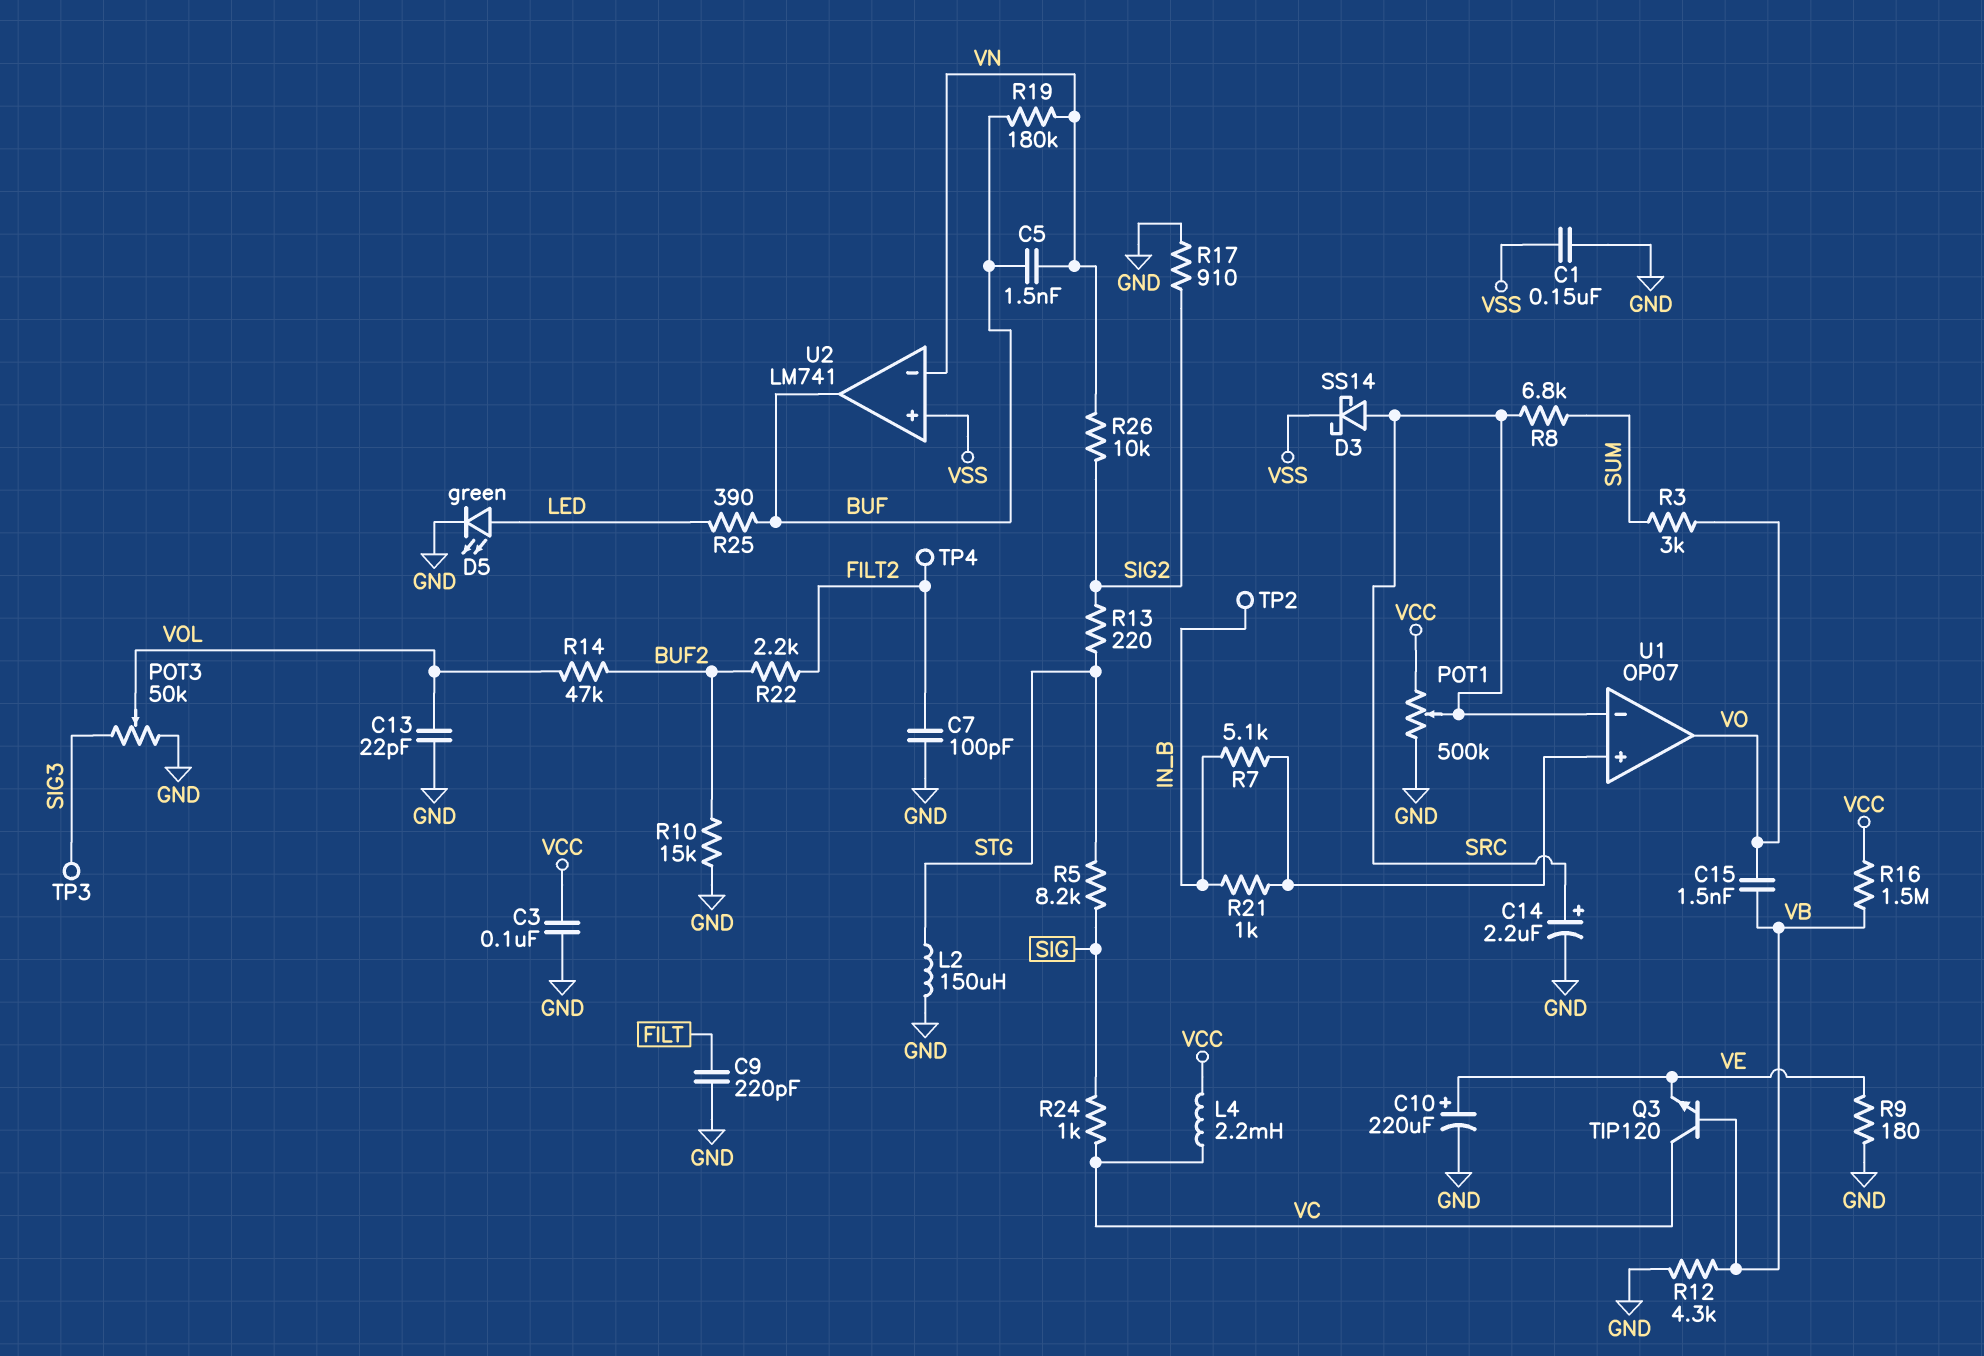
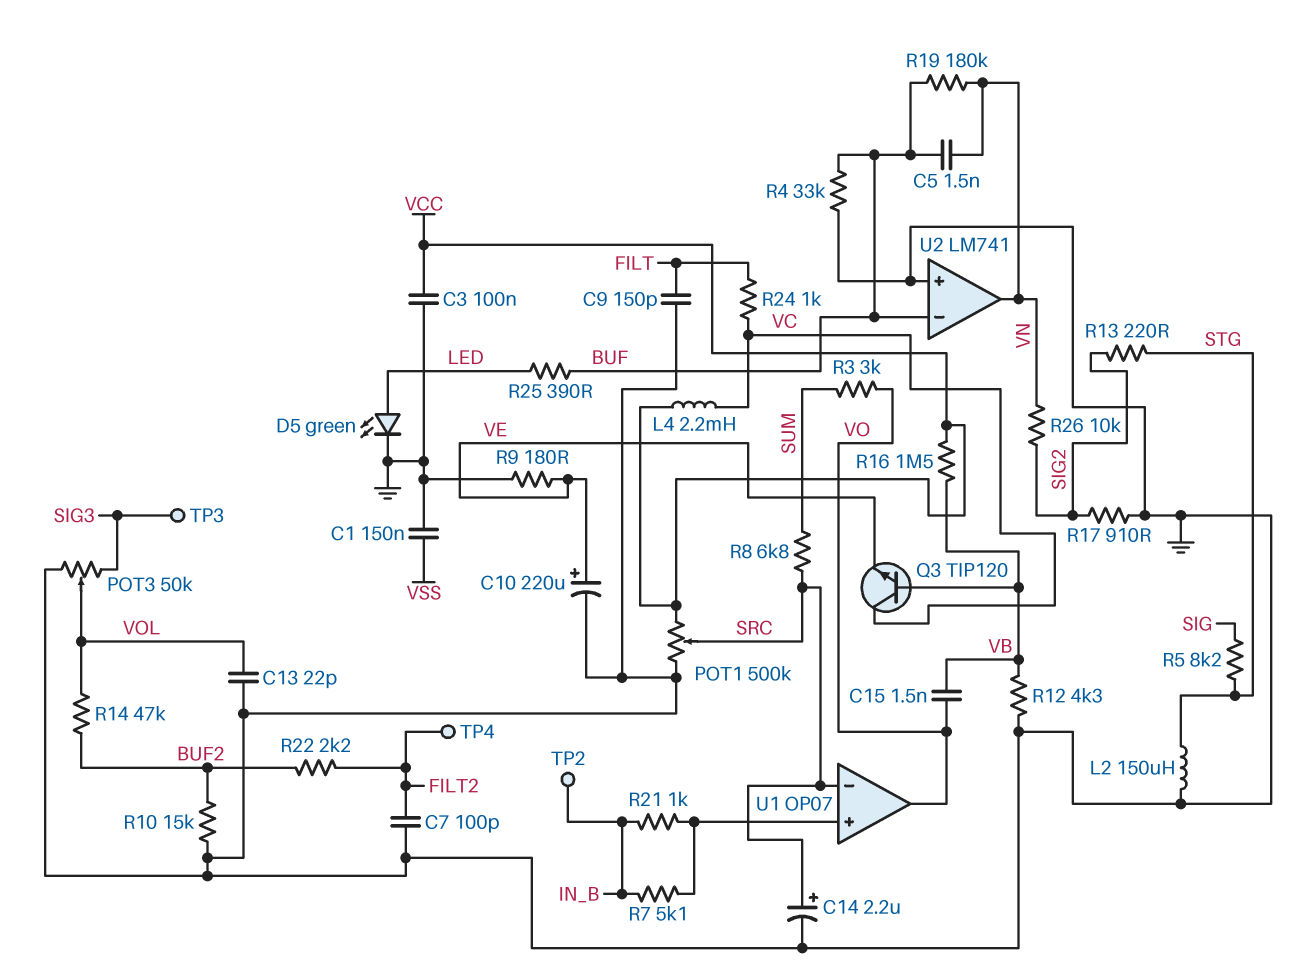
C9: 220pF (FILT, GND) -> 150pF (FILT, GND)
D3: schottky SS14 (A SRC, K VSS) -> none
R4: none -> 33k (BUF, GND)
R24: 1k (SIG, VC) -> 1k (FILT, VC)
U2 pin in+: VSS -> GND
U2 pin in-: VN -> BUF
U2 pin out: BUF -> VN

